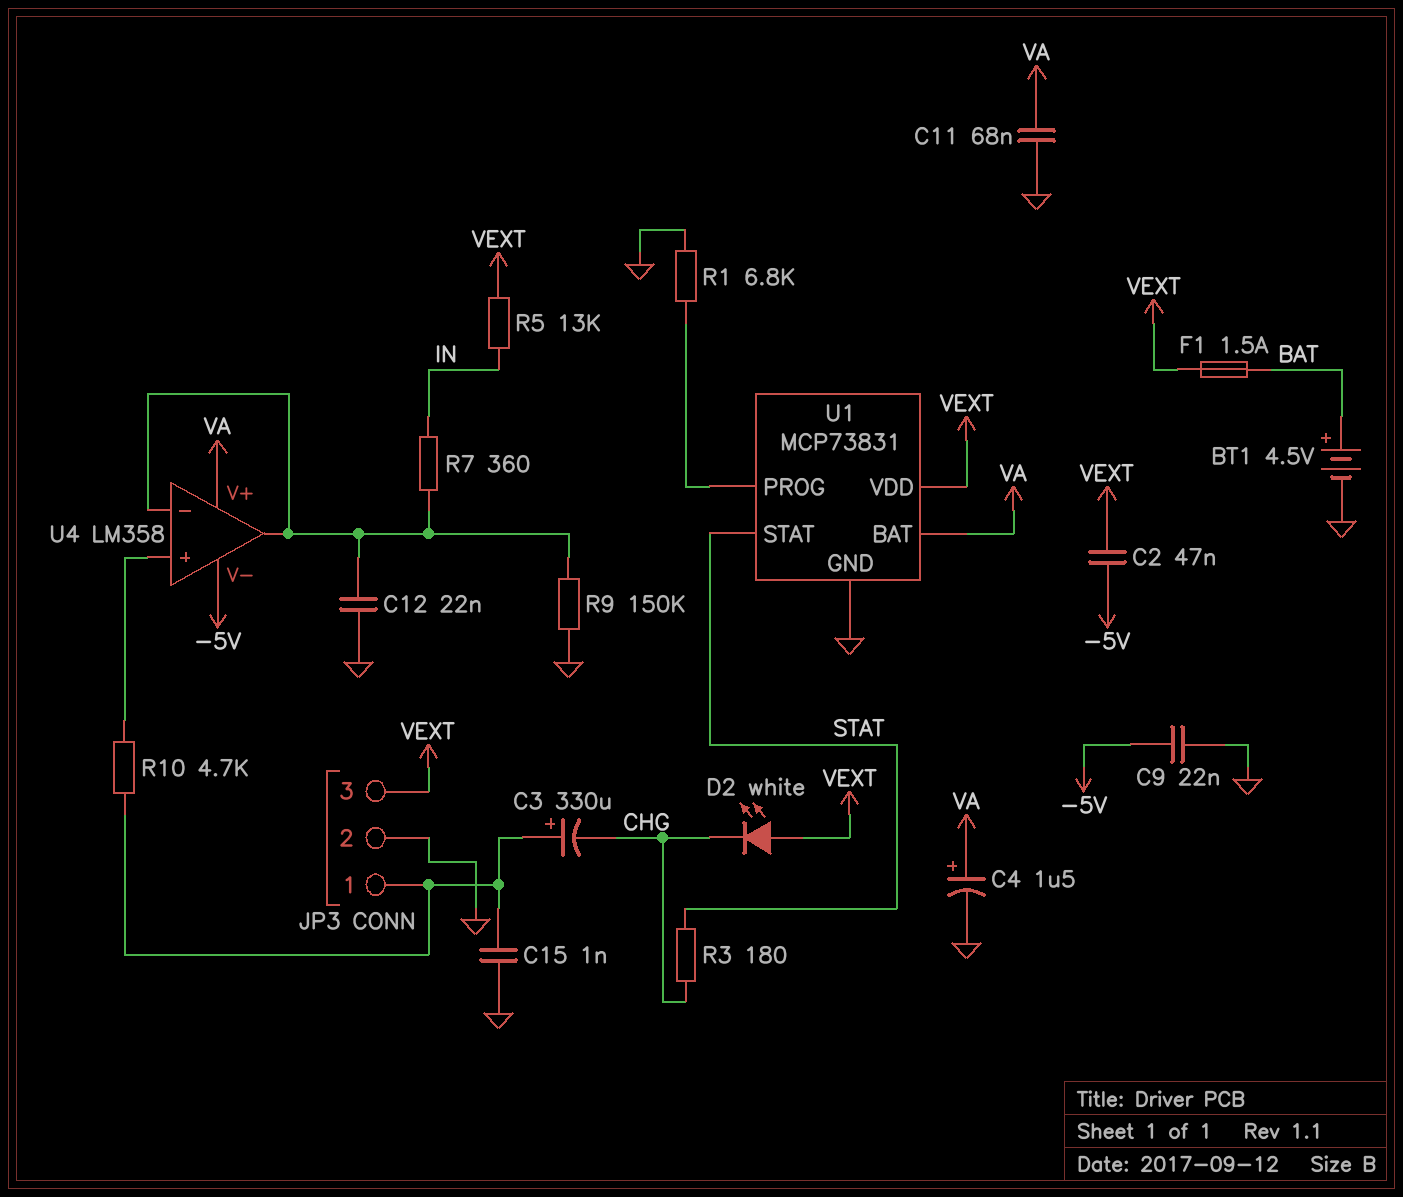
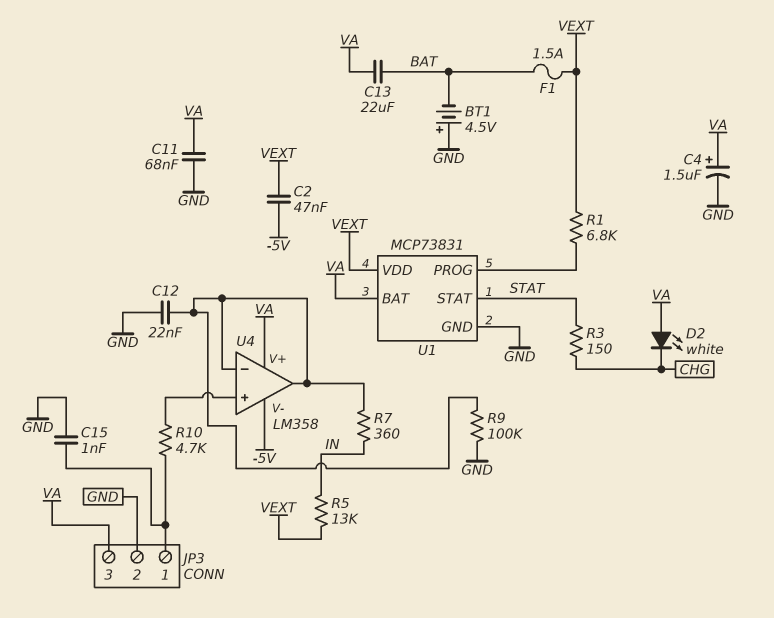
BT1: 4.5V (plus BAT, minus GND) -> 4.5V (plus GND, minus BAT)
C3: 330uF (plus JP3/1, minus CHG) -> none
C9: 22nF (-5V, GND) -> none
C13: none -> 22uF (BAT, VA)
D2: LED white (A VEXT, K CHG) -> LED white (A VA, K CHG)
JP3 pin 3: VEXT -> VA
R1: 6.8k (GND, U1/PROG) -> 6.8k (U1/PROG, VEXT)
R3: 180 (CHG, STAT) -> 150 (CHG, STAT)
R9: 150k (GND, U4/in-) -> 100k (GND, U4/in-)

